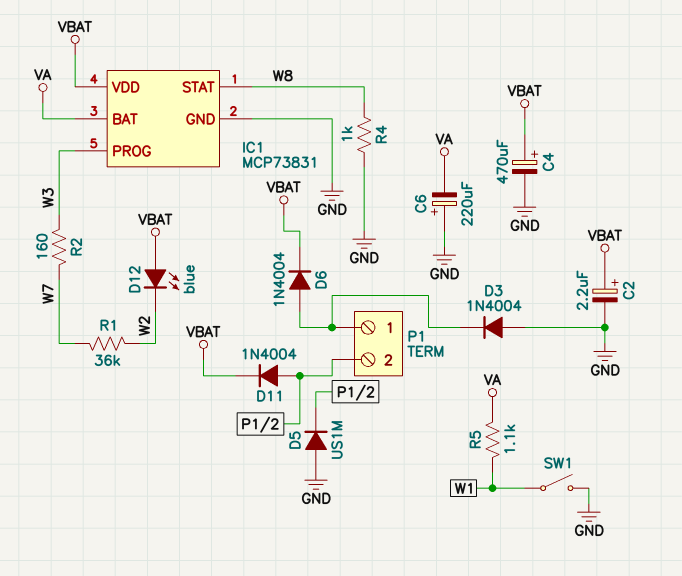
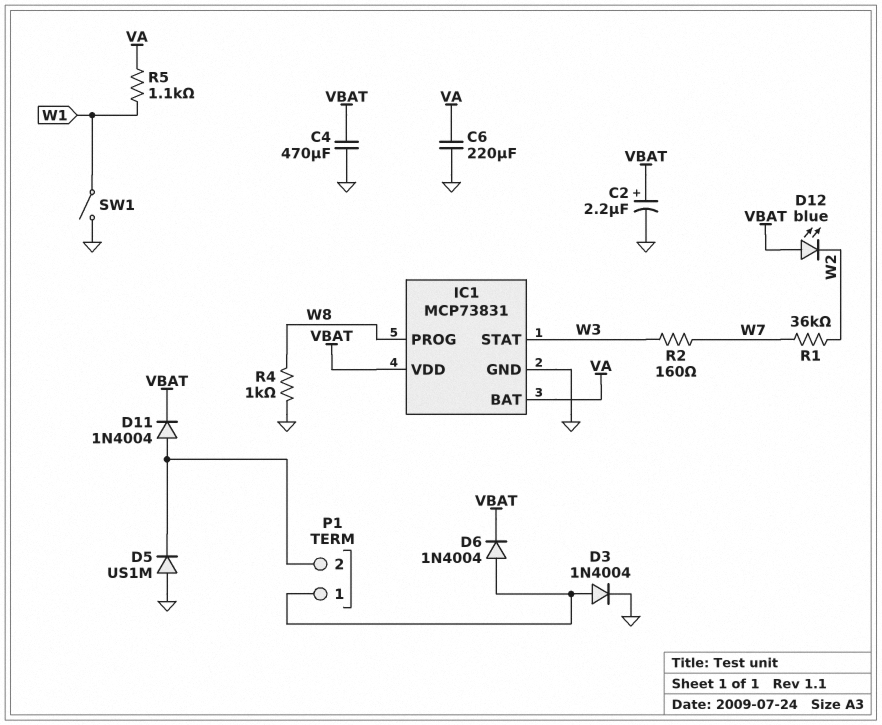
C4: 470uF (plus VBAT, minus GND) -> 470uF (GND, VBAT)
C6: 220uF (plus GND, minus VA) -> 220uF (GND, VA)
D3: diode 1N4004 (A GND, K P1/1) -> diode 1N4004 (A P1/1, K GND)
IC1 pin PROG: W3 -> W8
IC1 pin STAT: W8 -> W3

